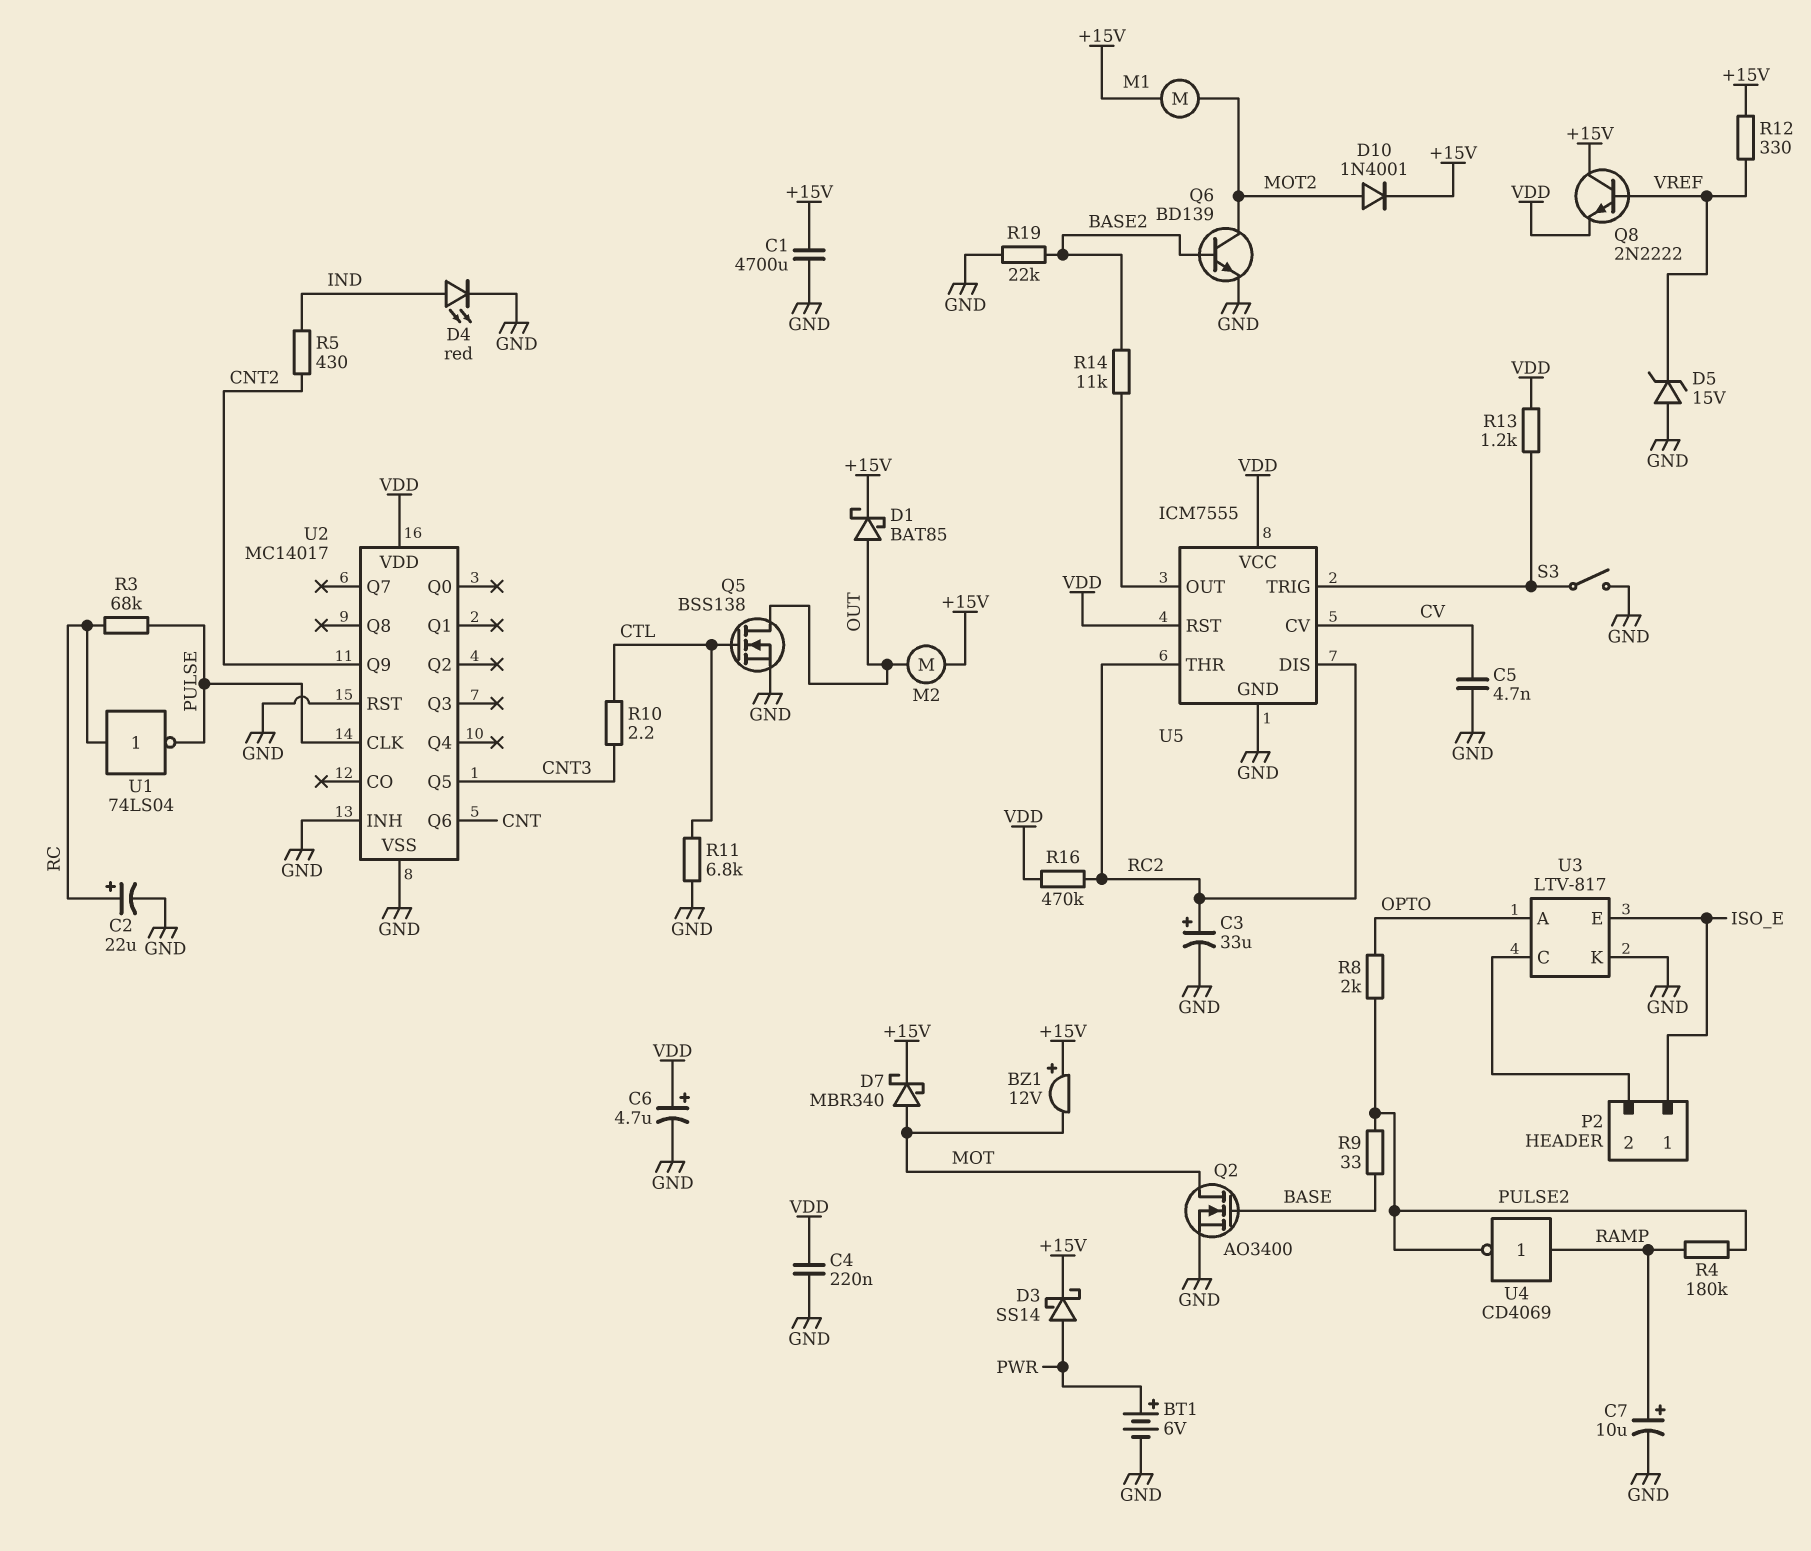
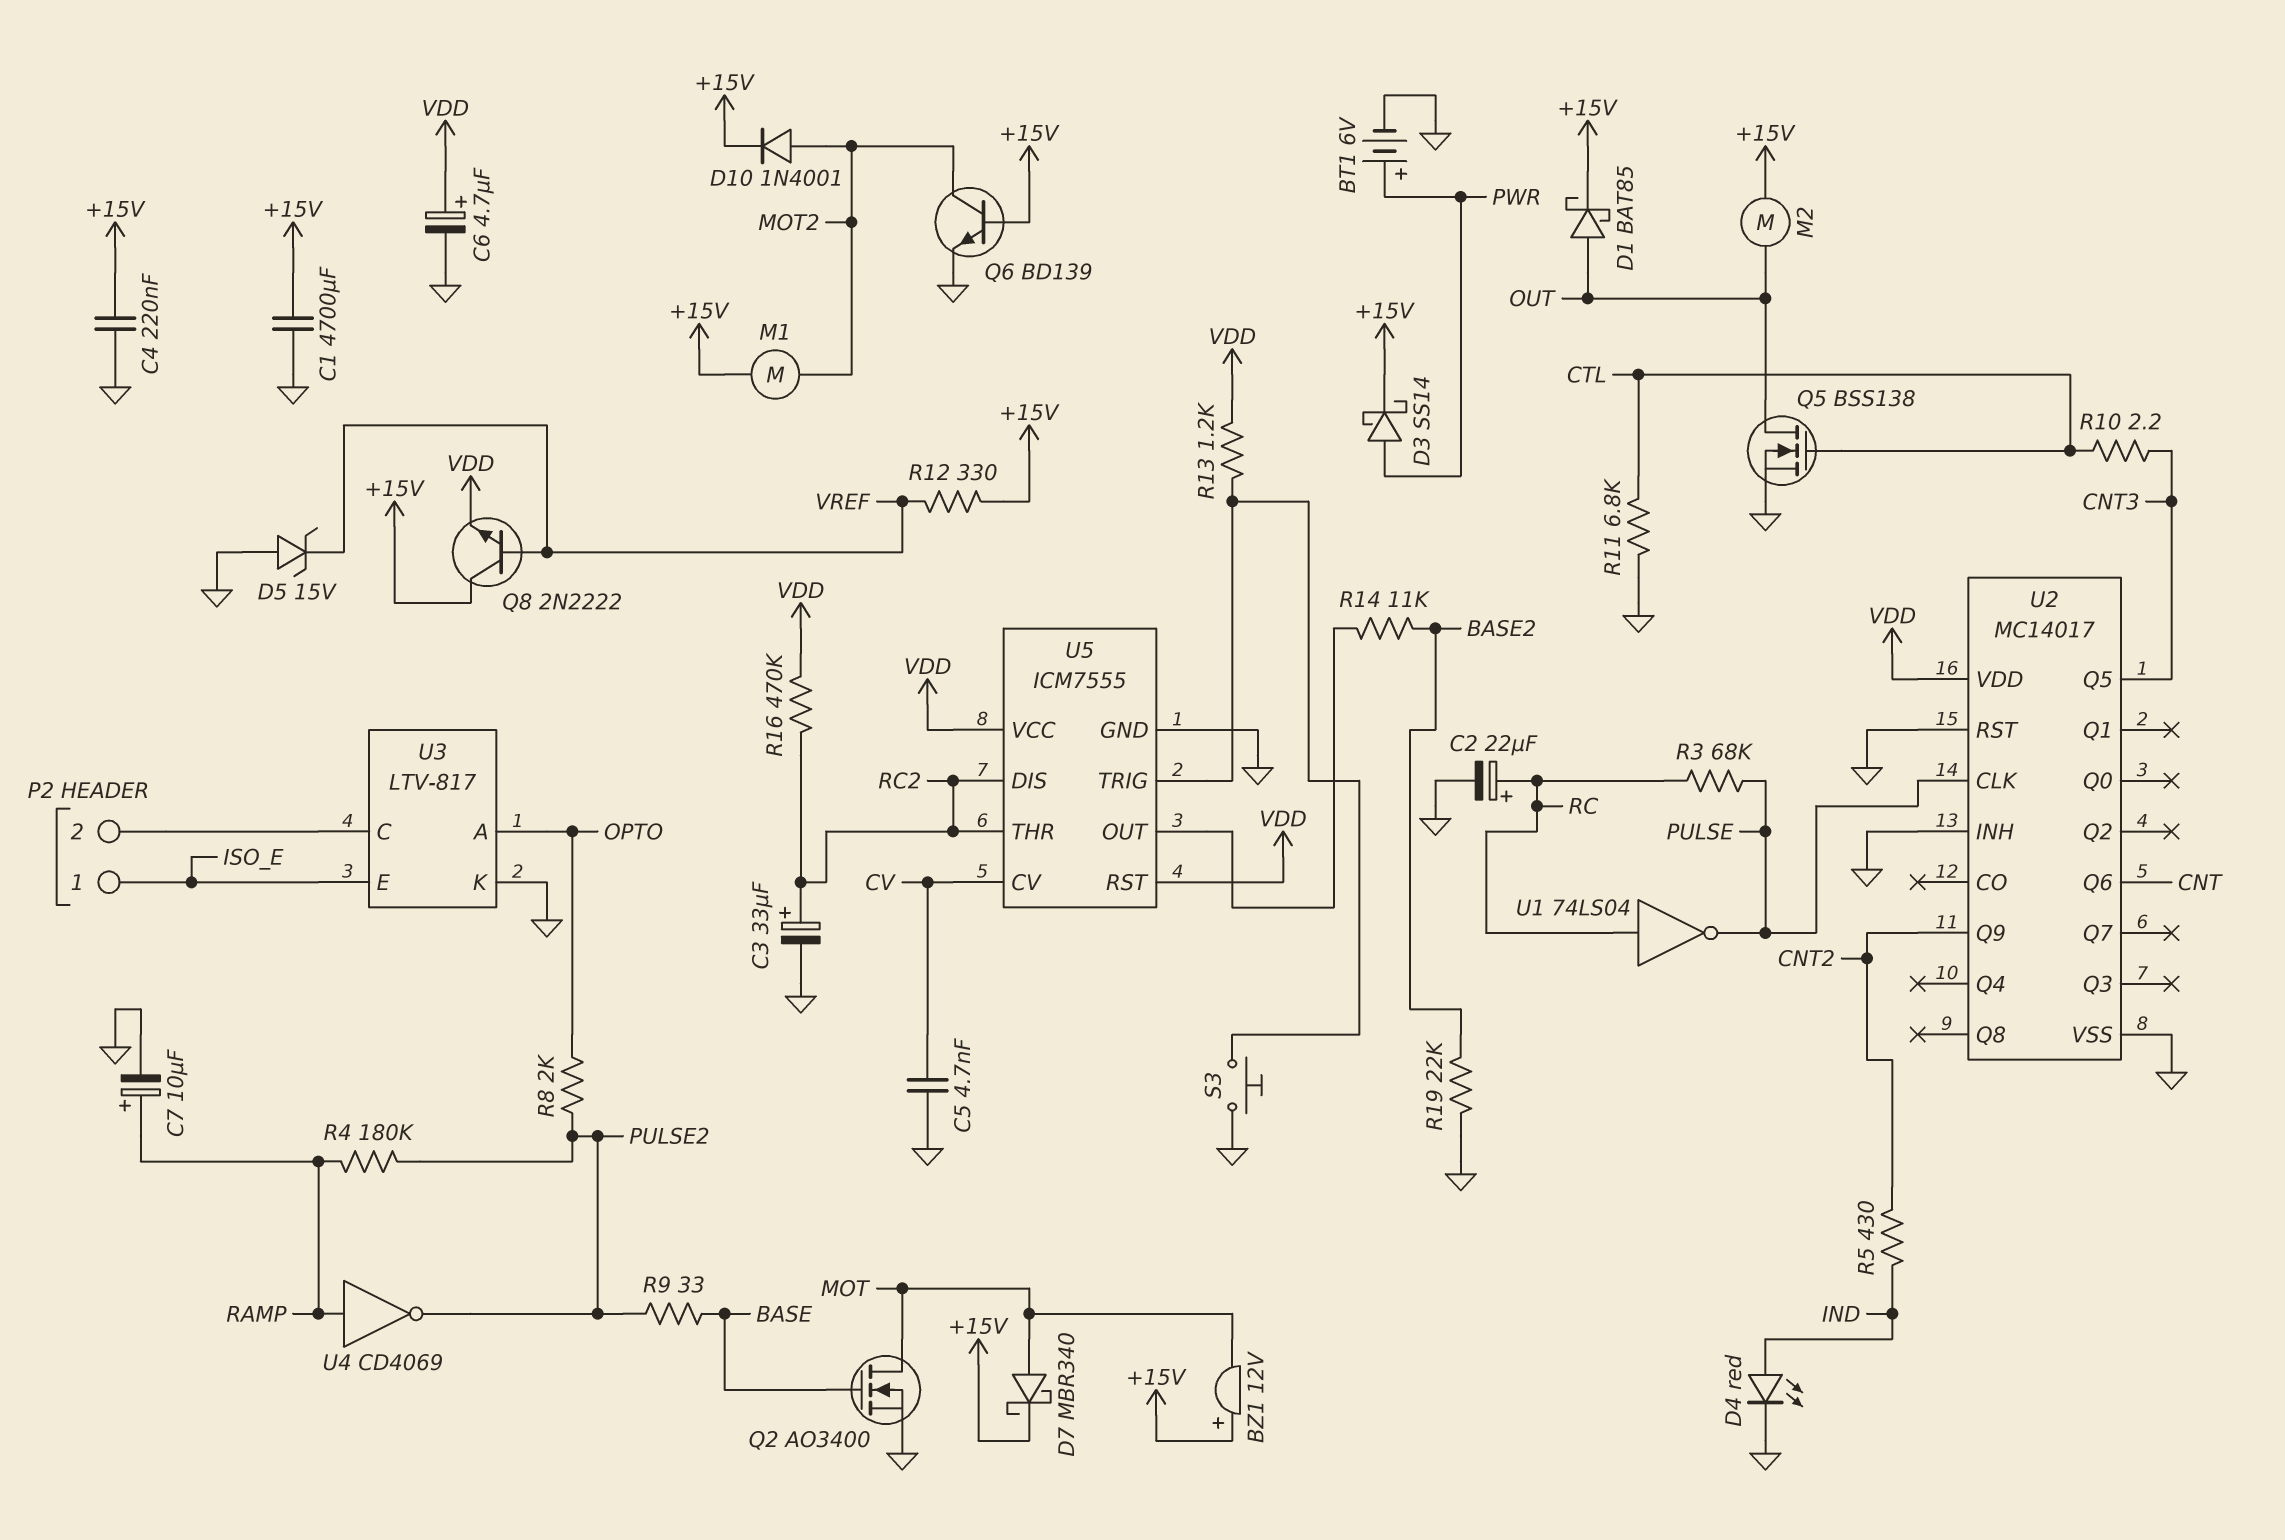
C4: 220nF (GND, VDD) -> 220nF (+15V, GND)
Q6: NPN BD139 (B BASE2, C MOT2, E GND) -> NPN BD139 (B +15V, C MOT2, E GND)
S3: switch (GND, U5/TRIG) -> button (GND, U5/TRIG)

